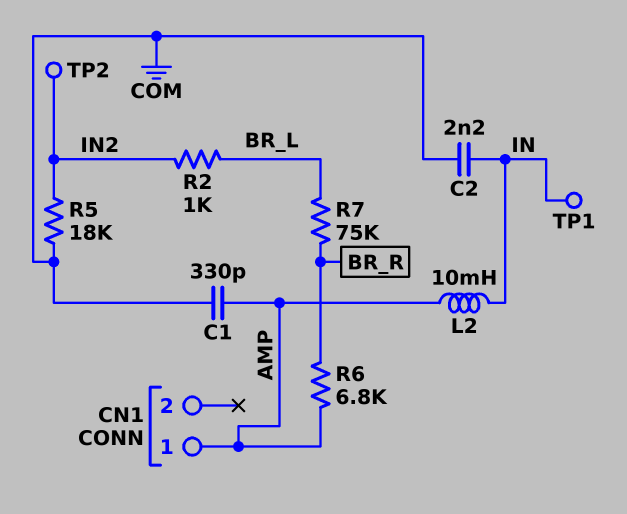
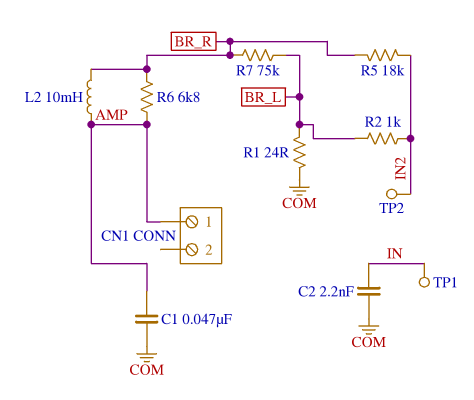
C1: 330pF (AMP, COM) -> 47nF (AMP, COM)
L2: 10mH (AMP, IN) -> 10mH (AMP, BR_R)
R1: none -> 24 (BR_L, COM)
R5: 18k (COM, IN2) -> 18k (BR_R, IN2)

